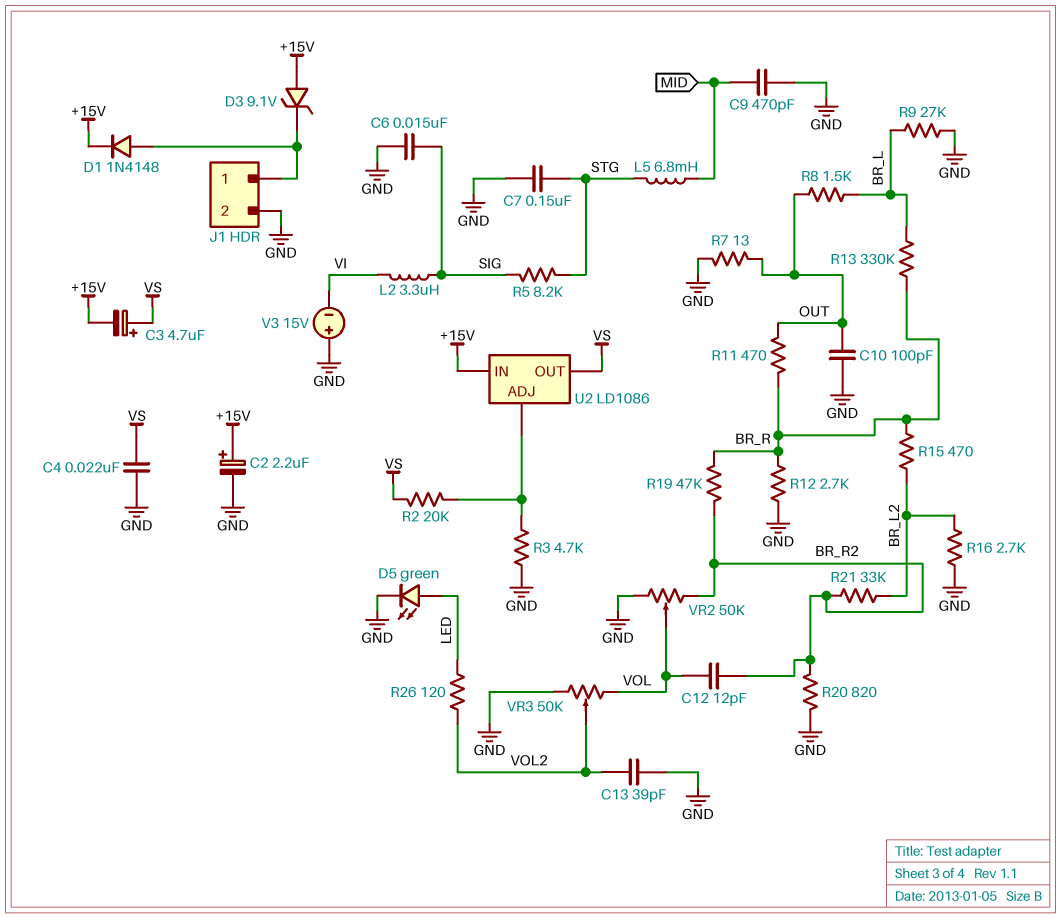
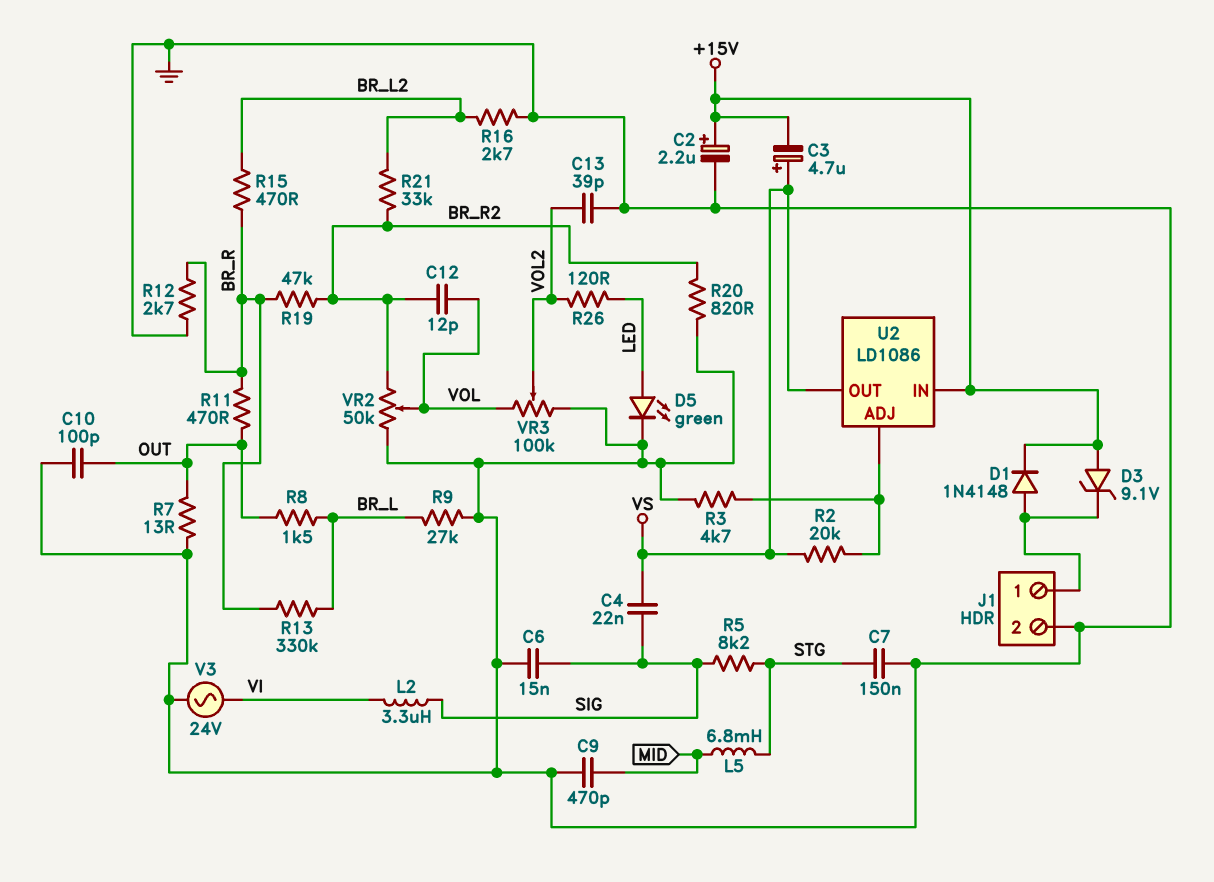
C4: 22nF (GND, VS) -> 22nF (SIG, VS)
V3: 15V (plus GND, minus VI) -> AC 24V (GND, VI)
VR3: 50k (GND, VOL, wiper VOL2) -> 100k (GND, VOL, wiper VOL2)

